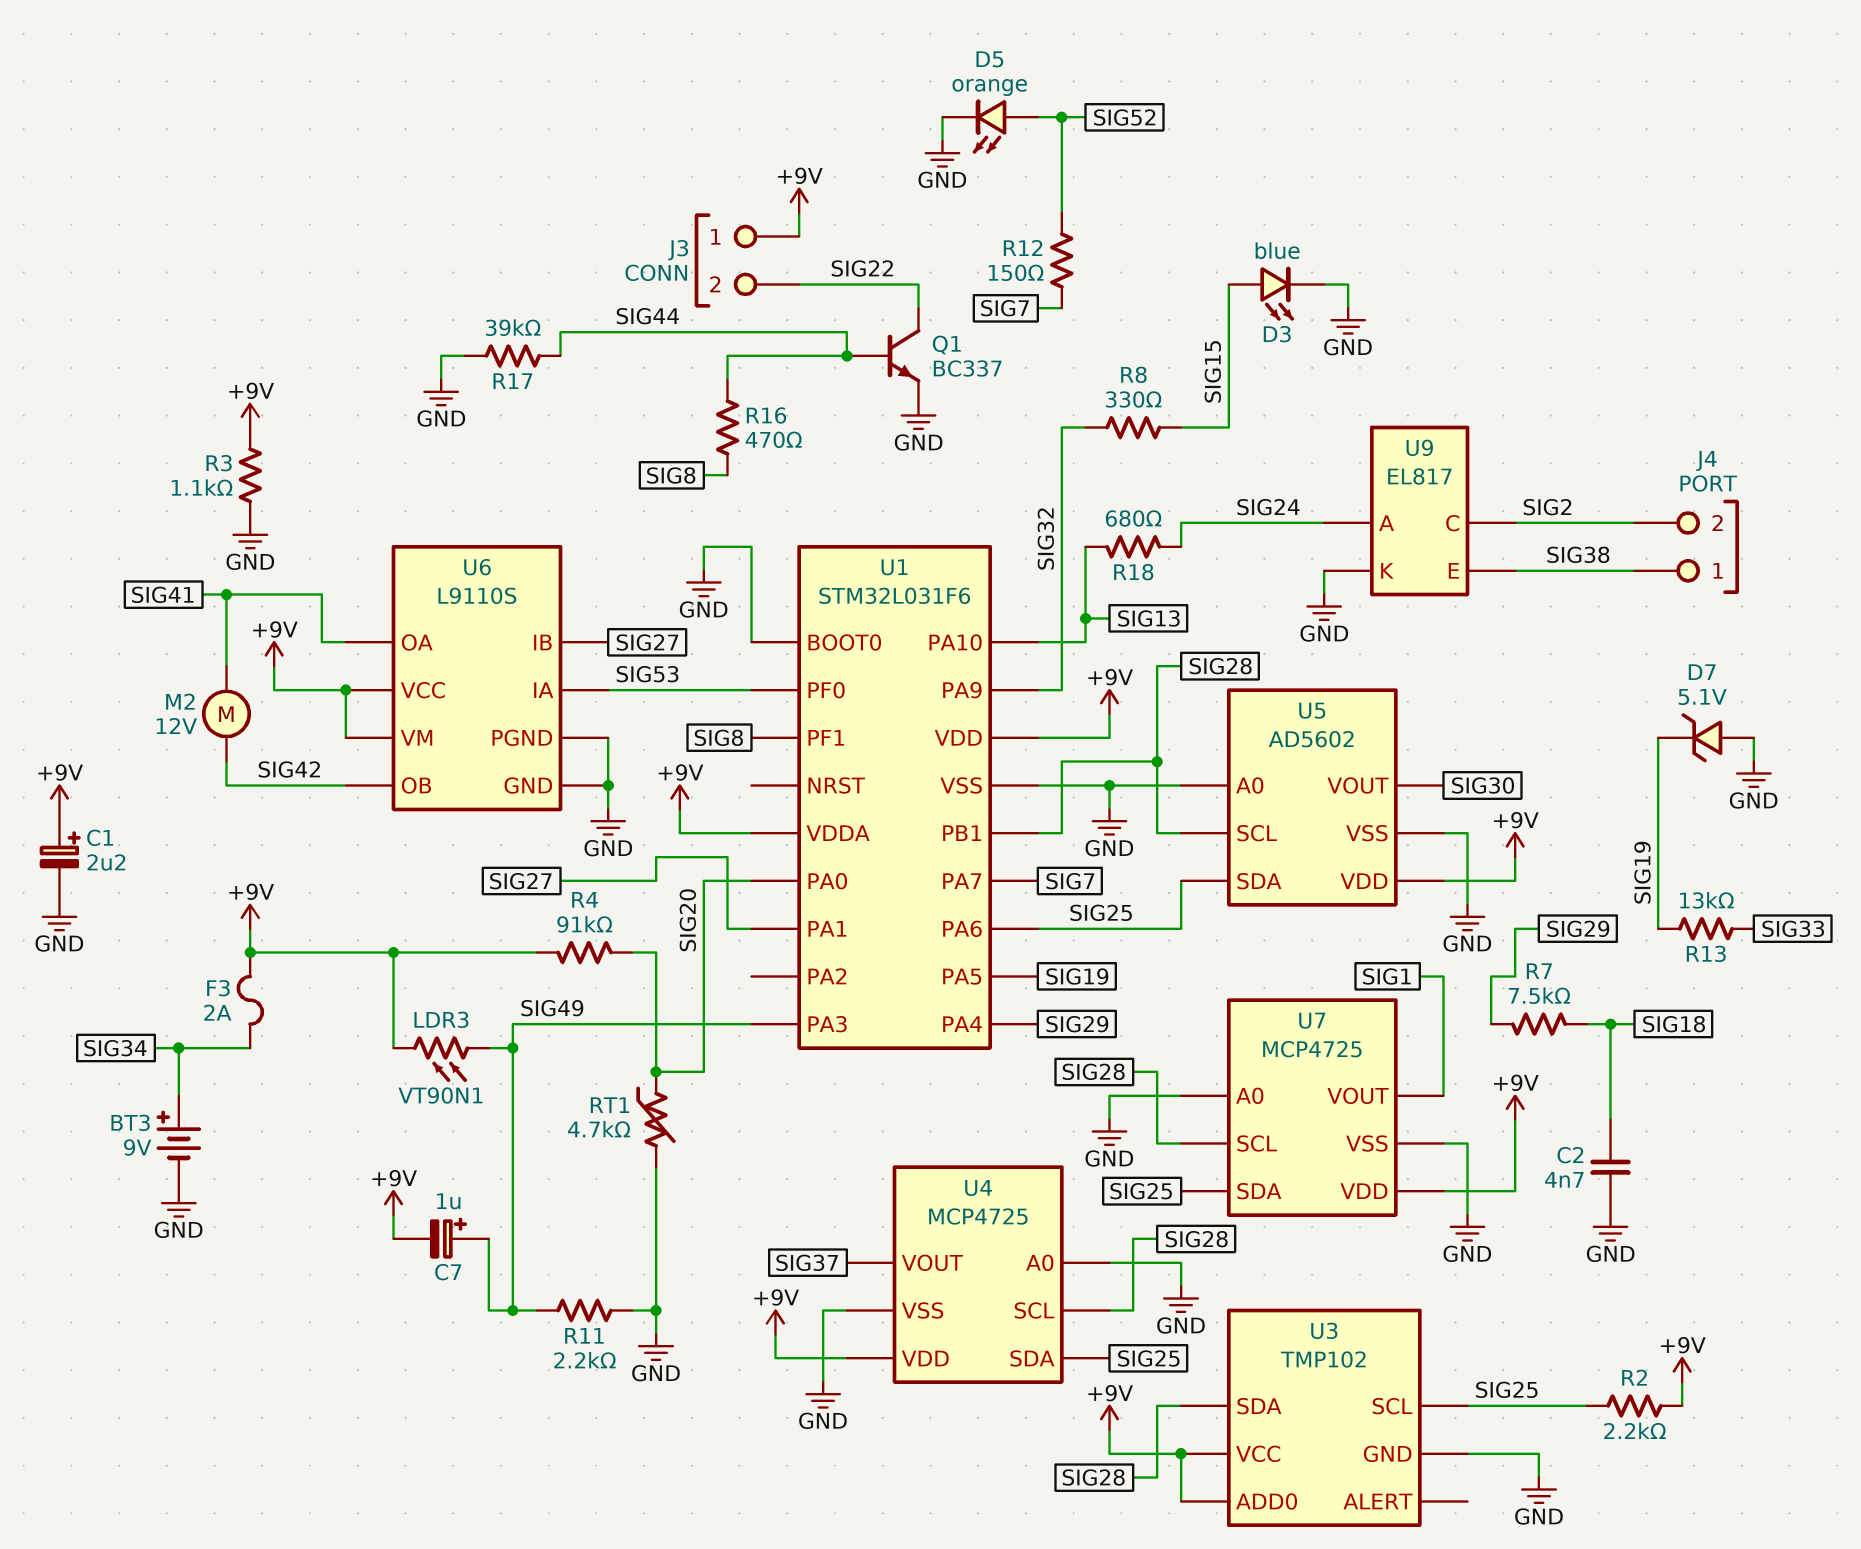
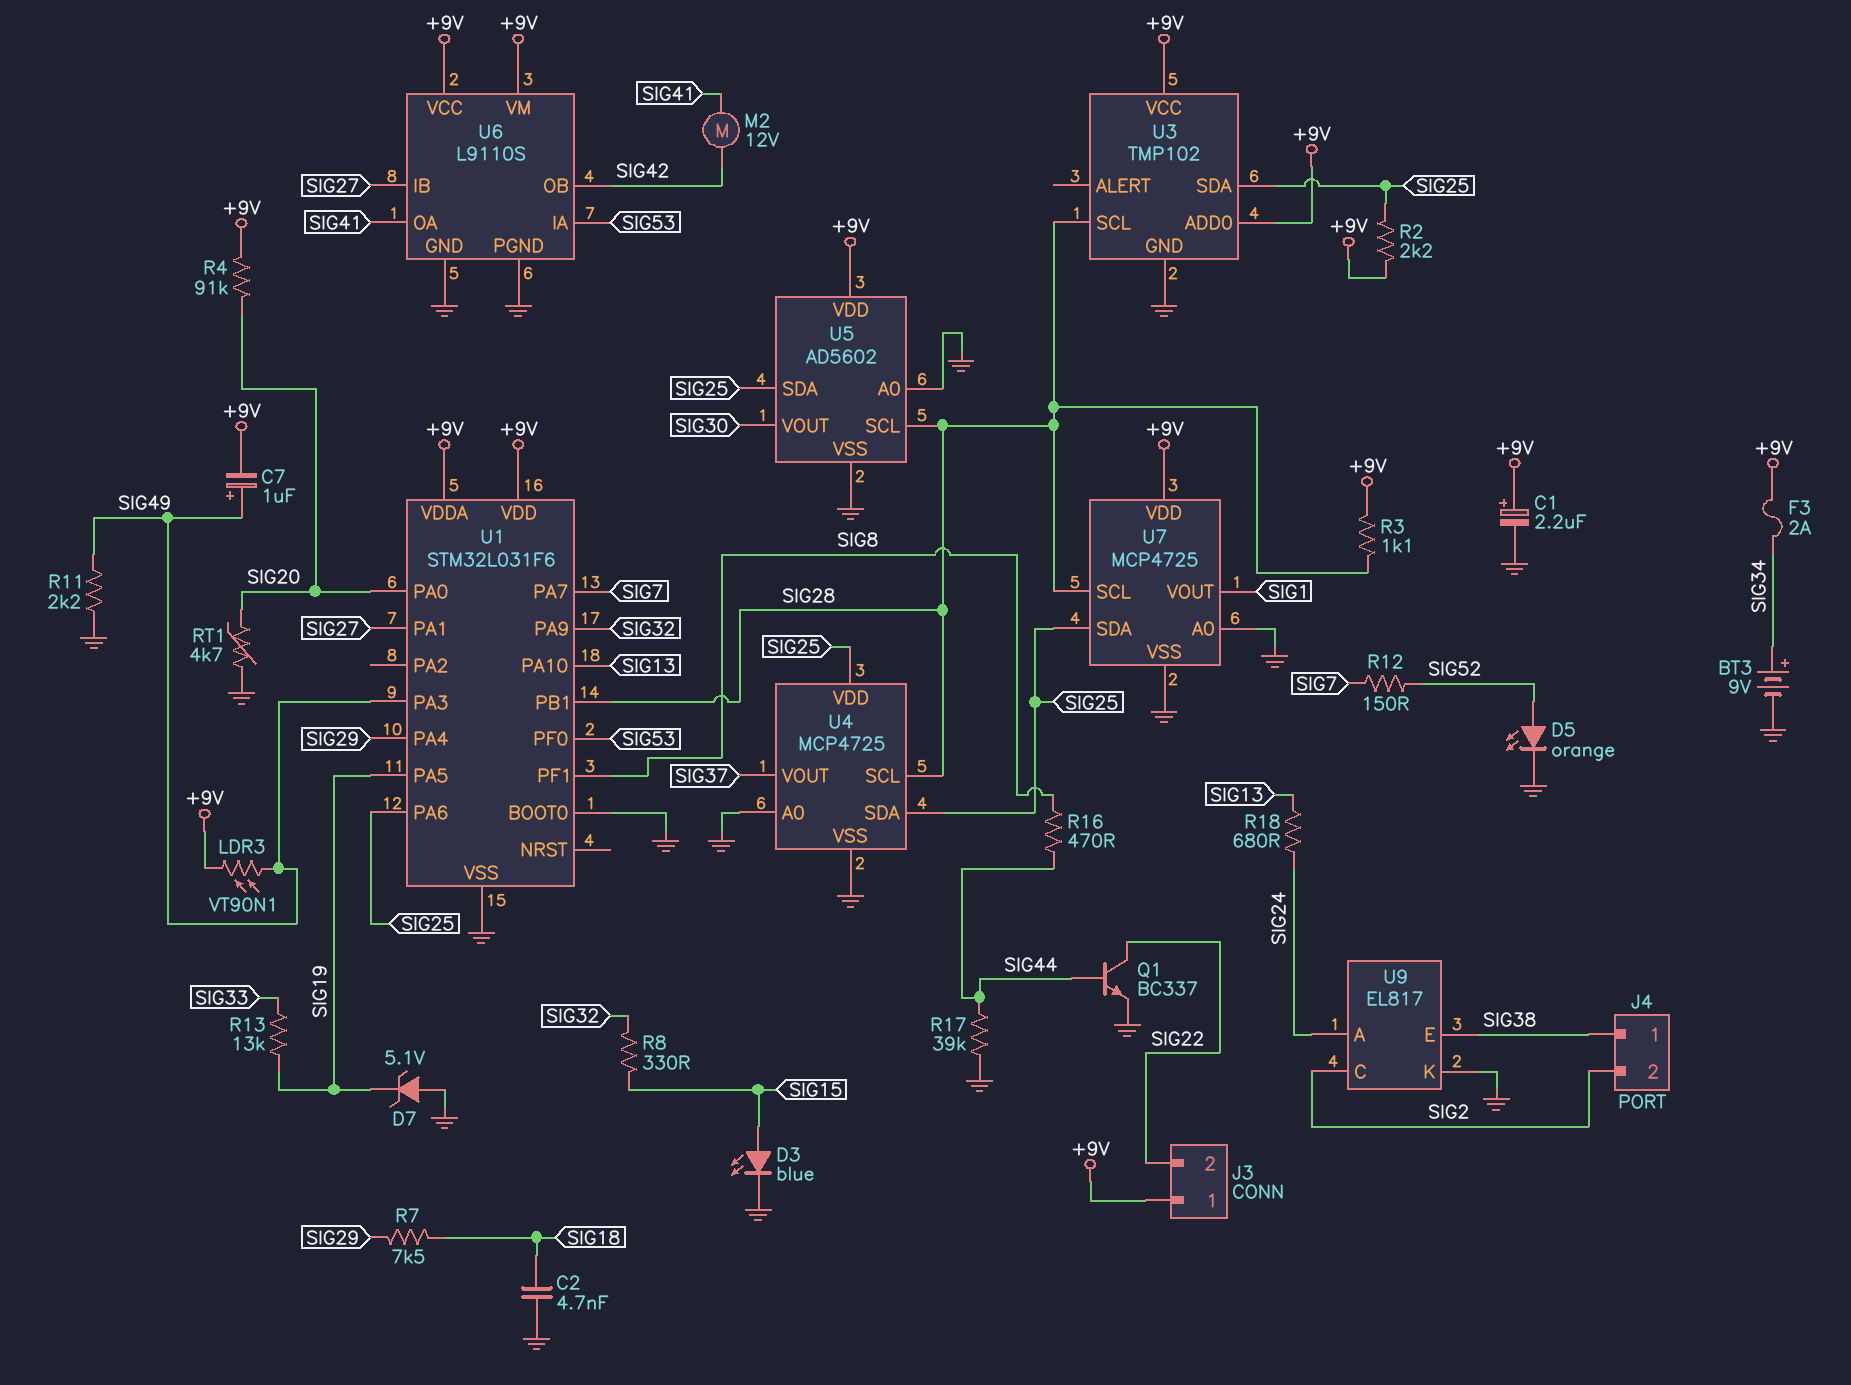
R3: 1.1k (+9V, GND) -> 1.1k (+9V, SIG28)
U3 pin SCL: SIG25 -> SIG28
U3 pin SDA: SIG28 -> SIG25
U4 pin VDD: +9V -> SIG25

